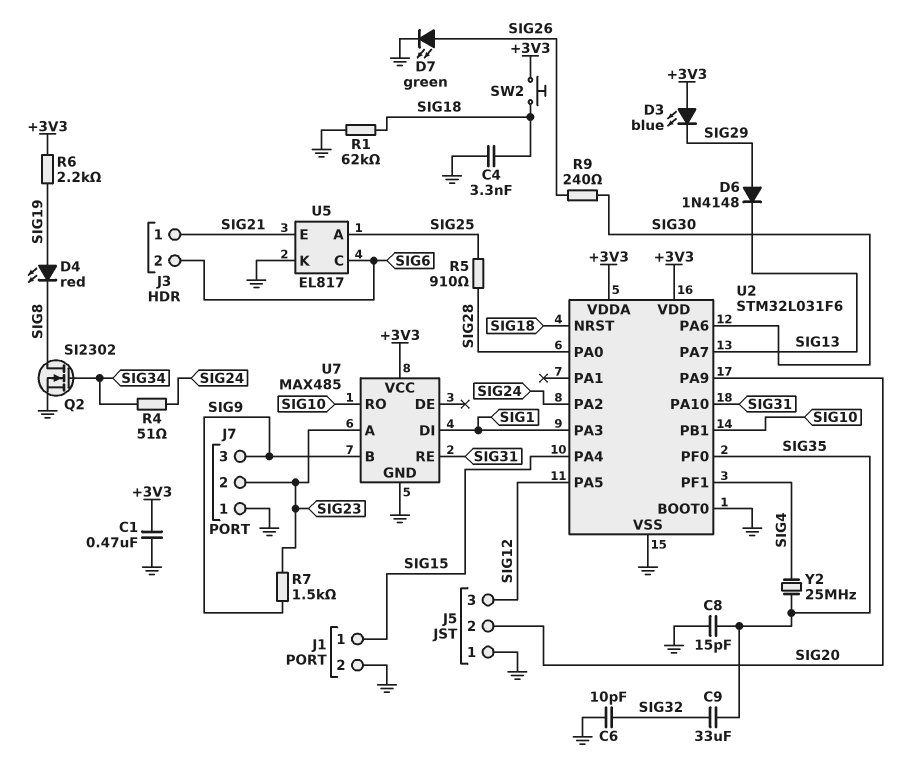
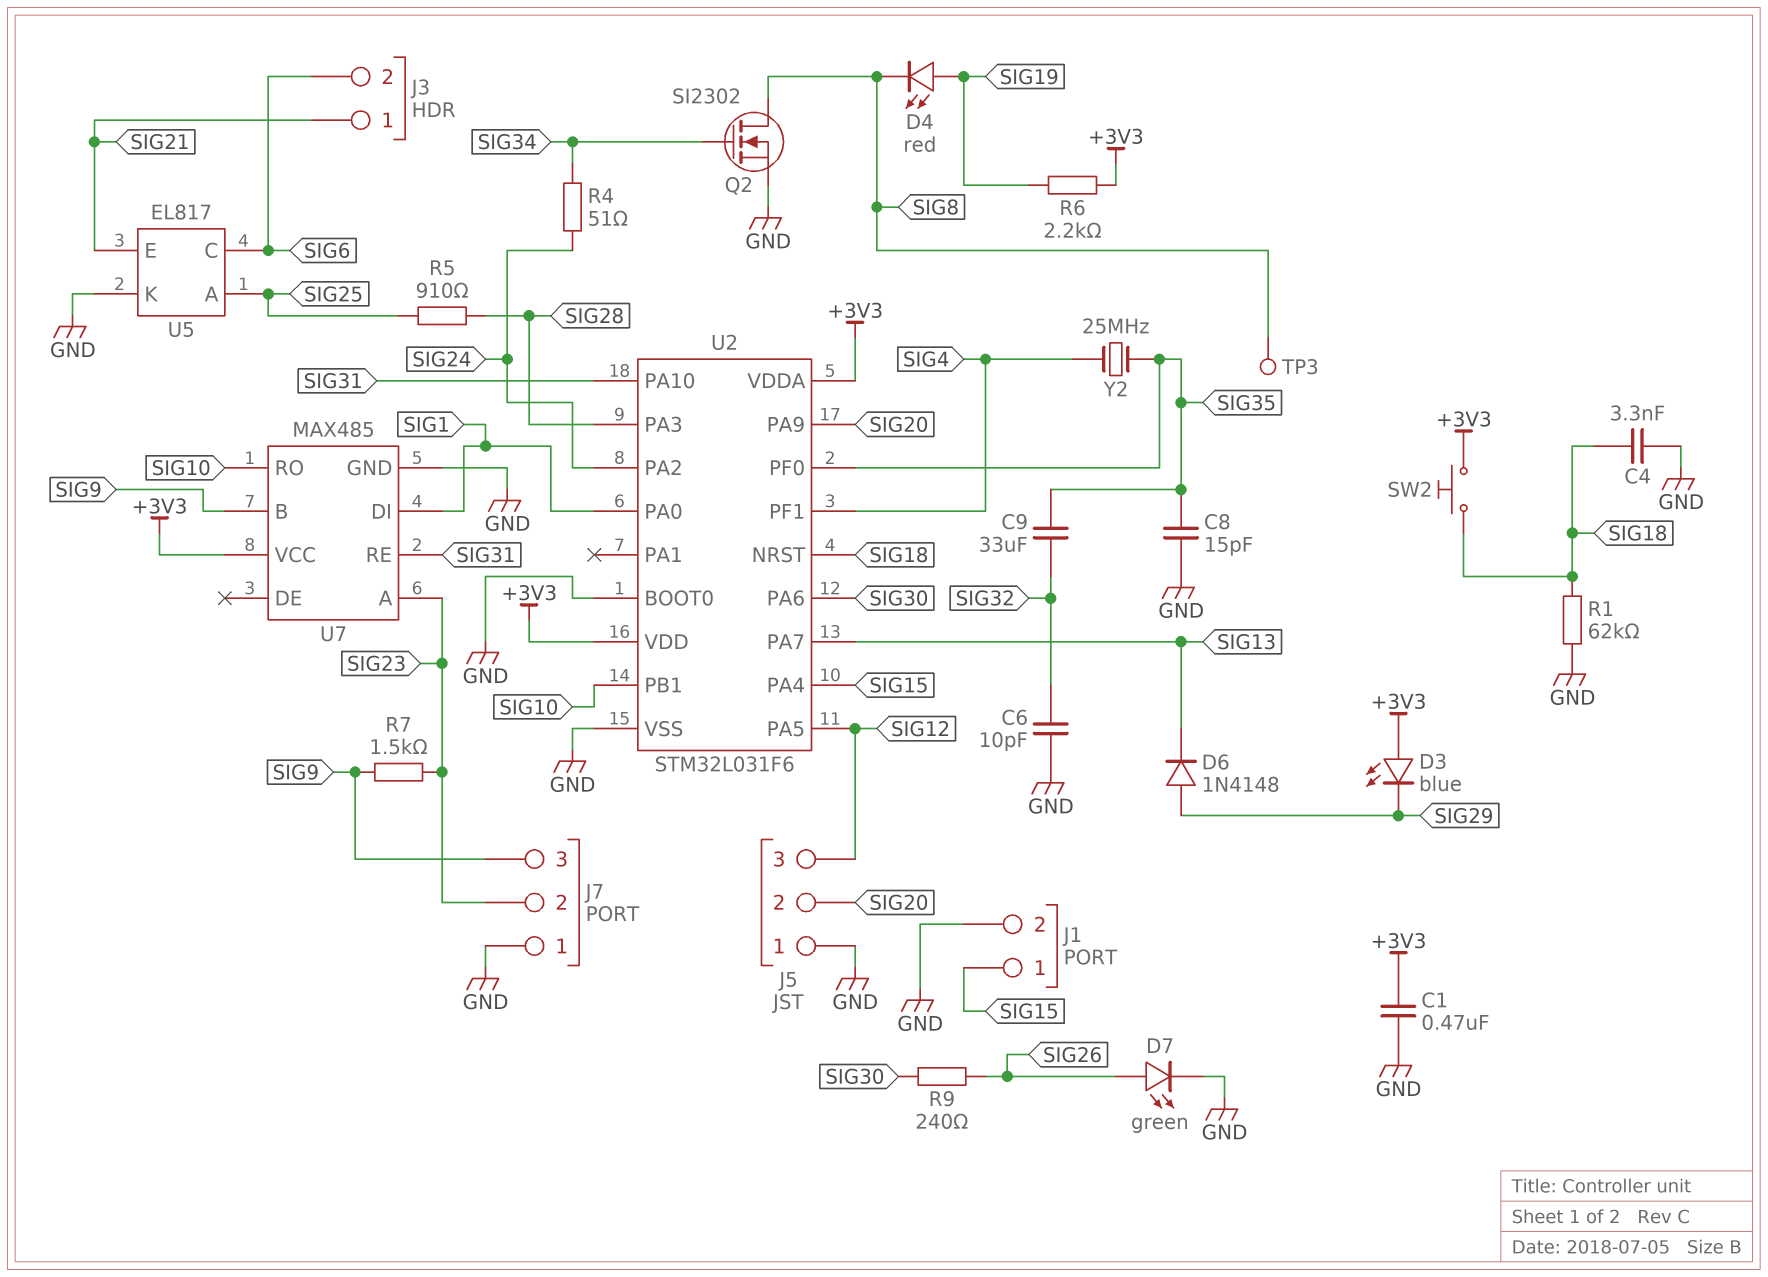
TP3: none -> test point (SIG8)
U2 pin PA0: SIG28 -> SIG1
U2 pin PA3: SIG1 -> SIG28

